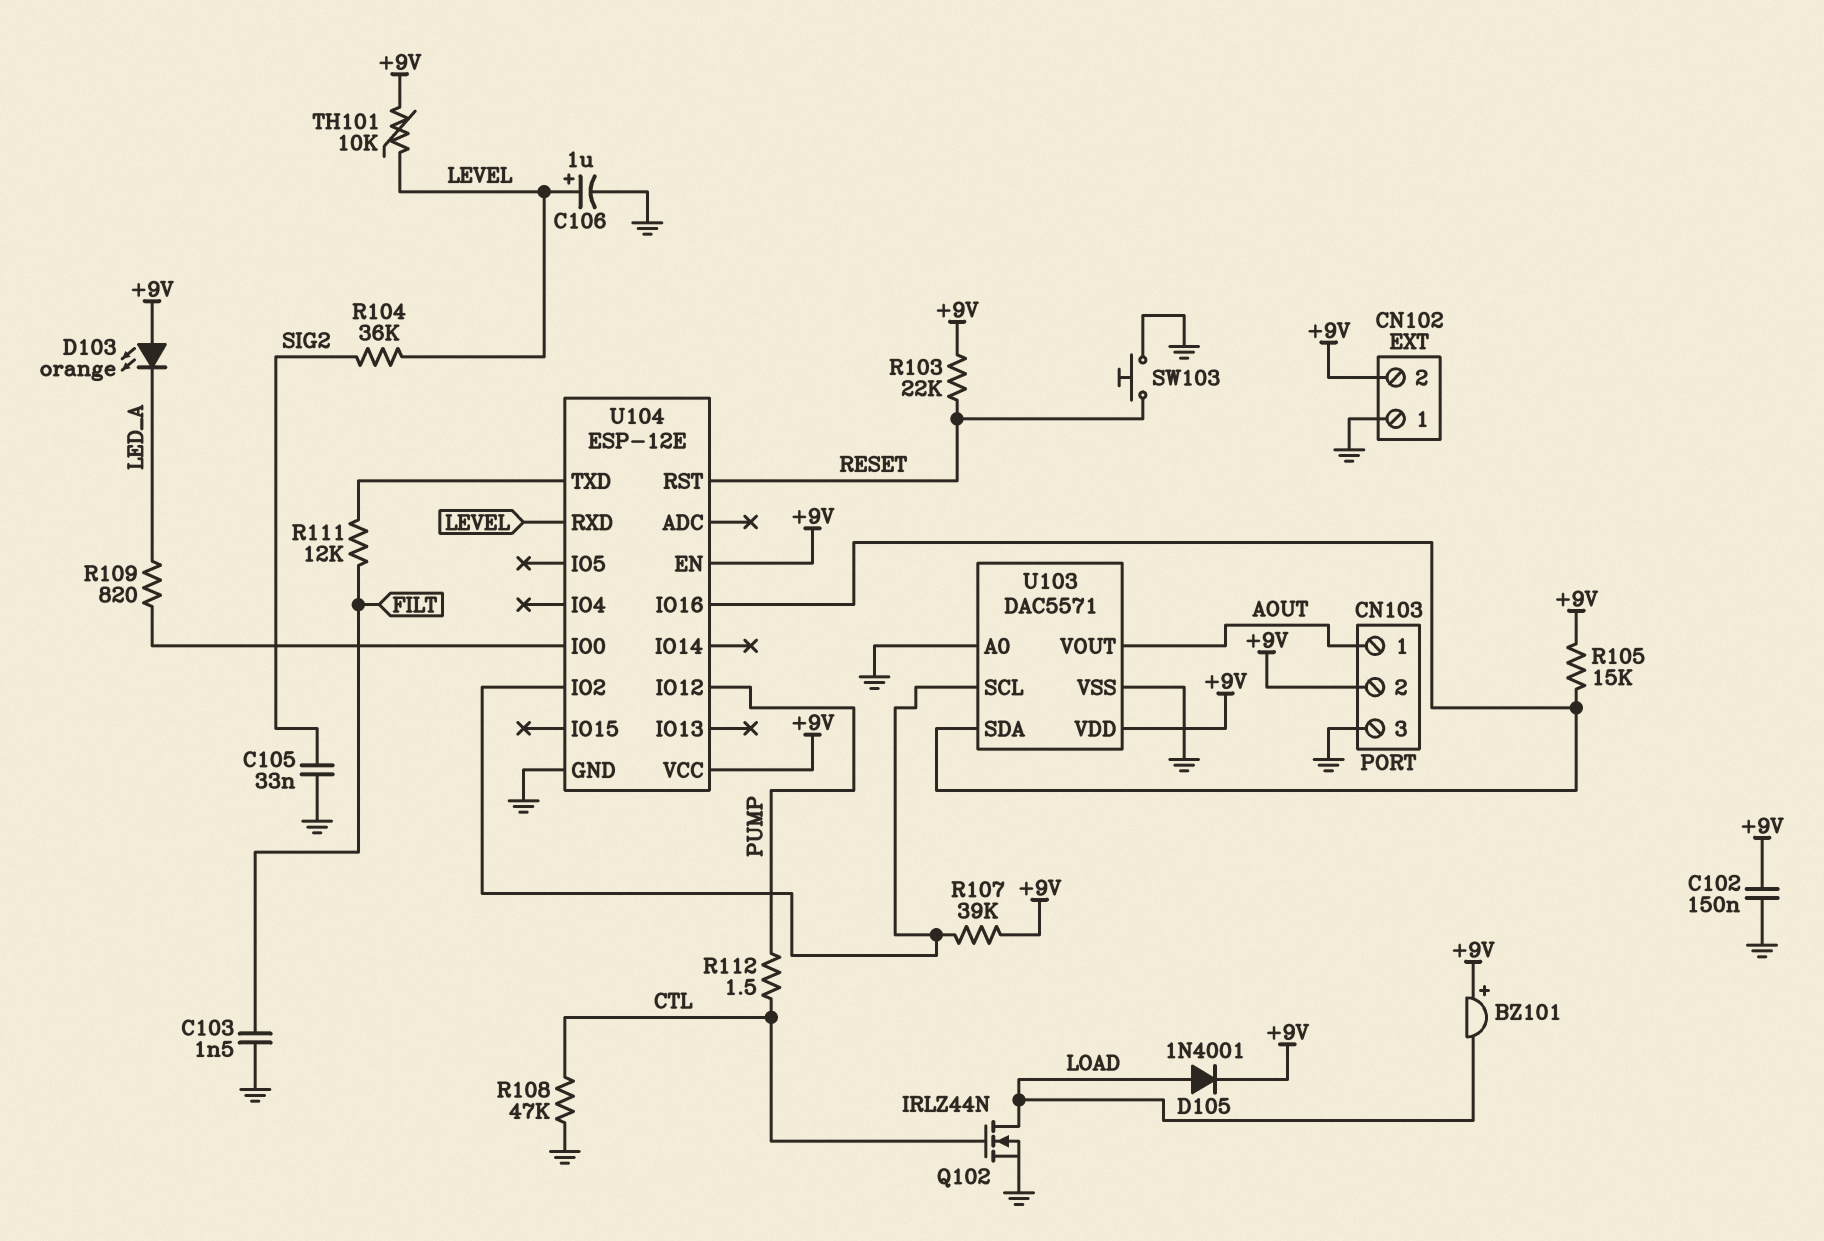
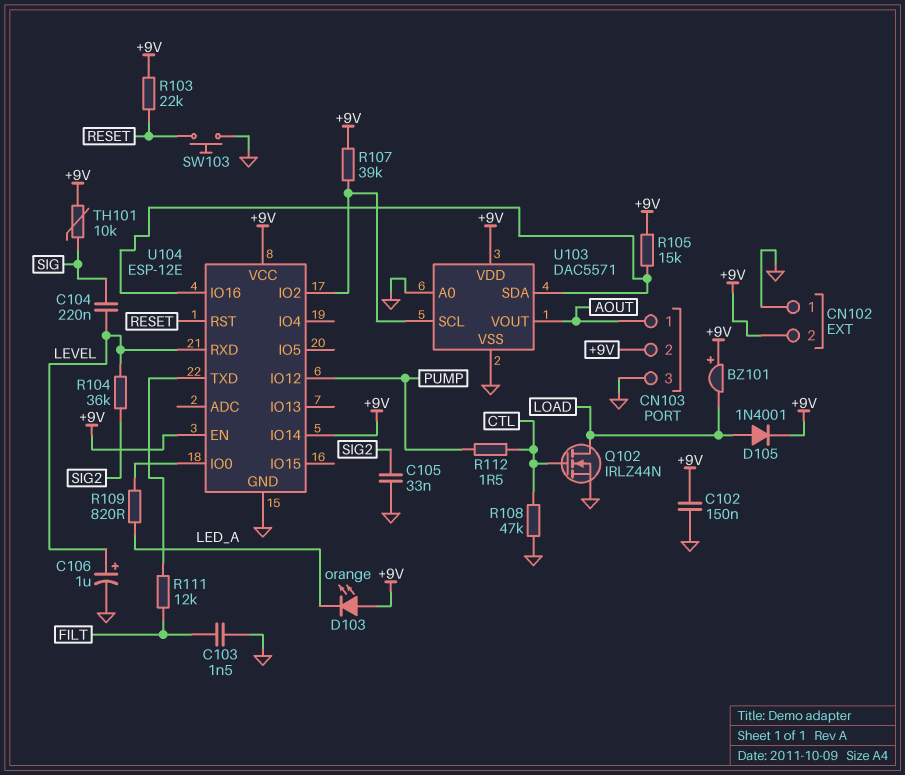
C104: none -> 220nF (LEVEL, SIG)
TH101: 10k (+9V, LEVEL) -> 10k (+9V, SIG)
U104 pin IO14: none -> +9V

